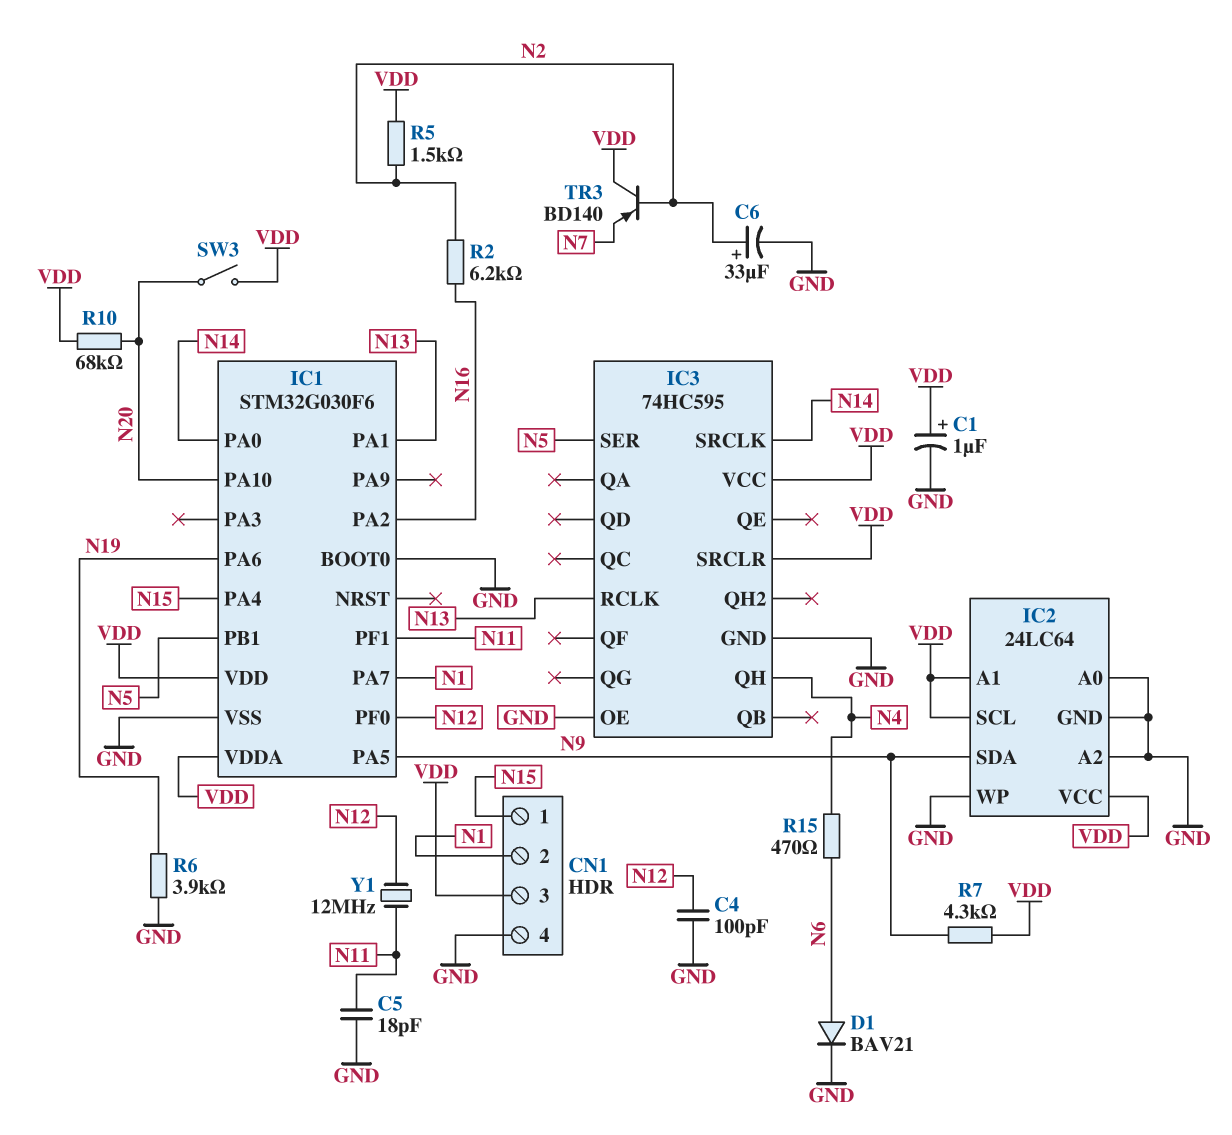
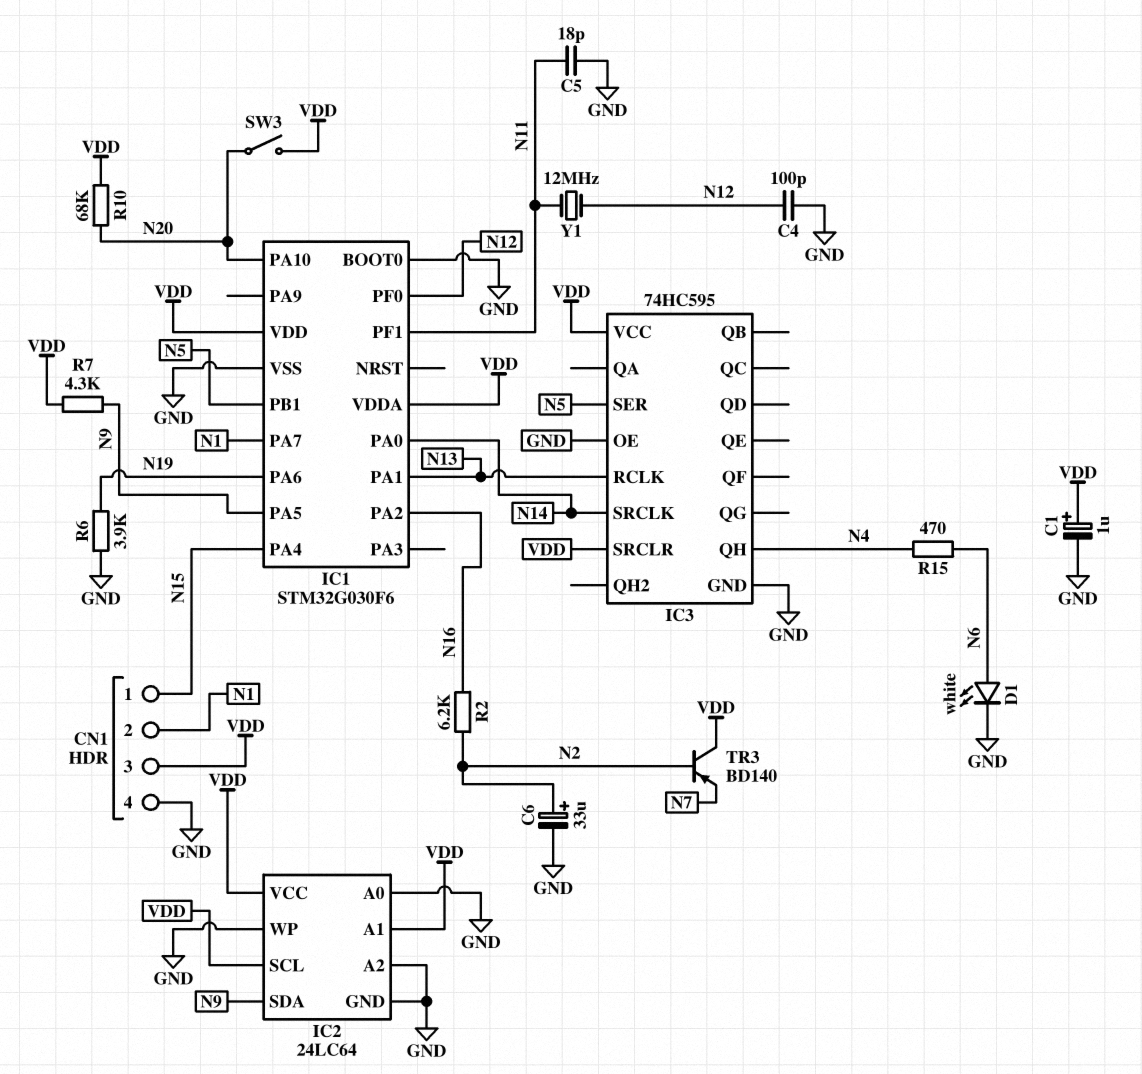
D1: diode BAV21 (A N6, K GND) -> LED white (A N6, K GND)
R5: 1.5k (N2, VDD) -> none

